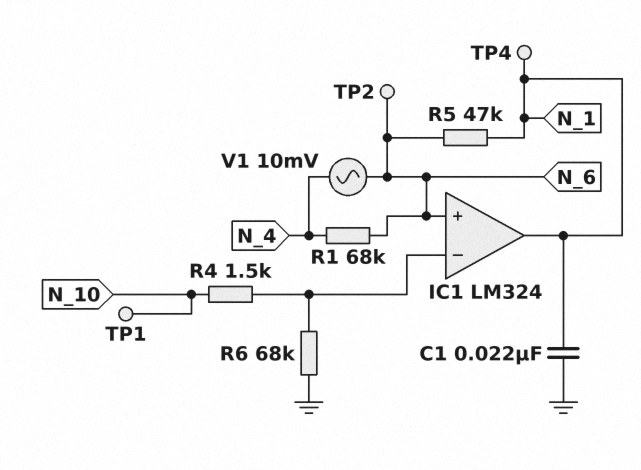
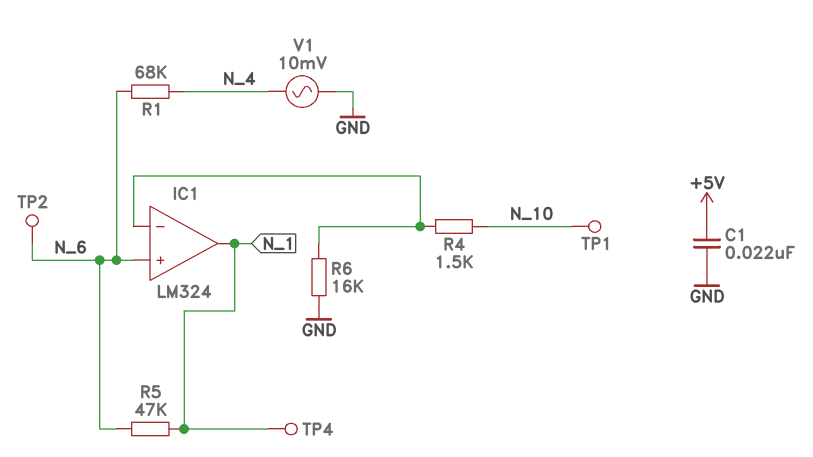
C1: 22nF (GND, N_1) -> 22nF (+5V, GND)
R6: 68k (GND, IC1/in-) -> 16k (GND, IC1/in-)
V1: AC 10mV (N_4, N_6) -> AC 10mV (GND, N_4)

